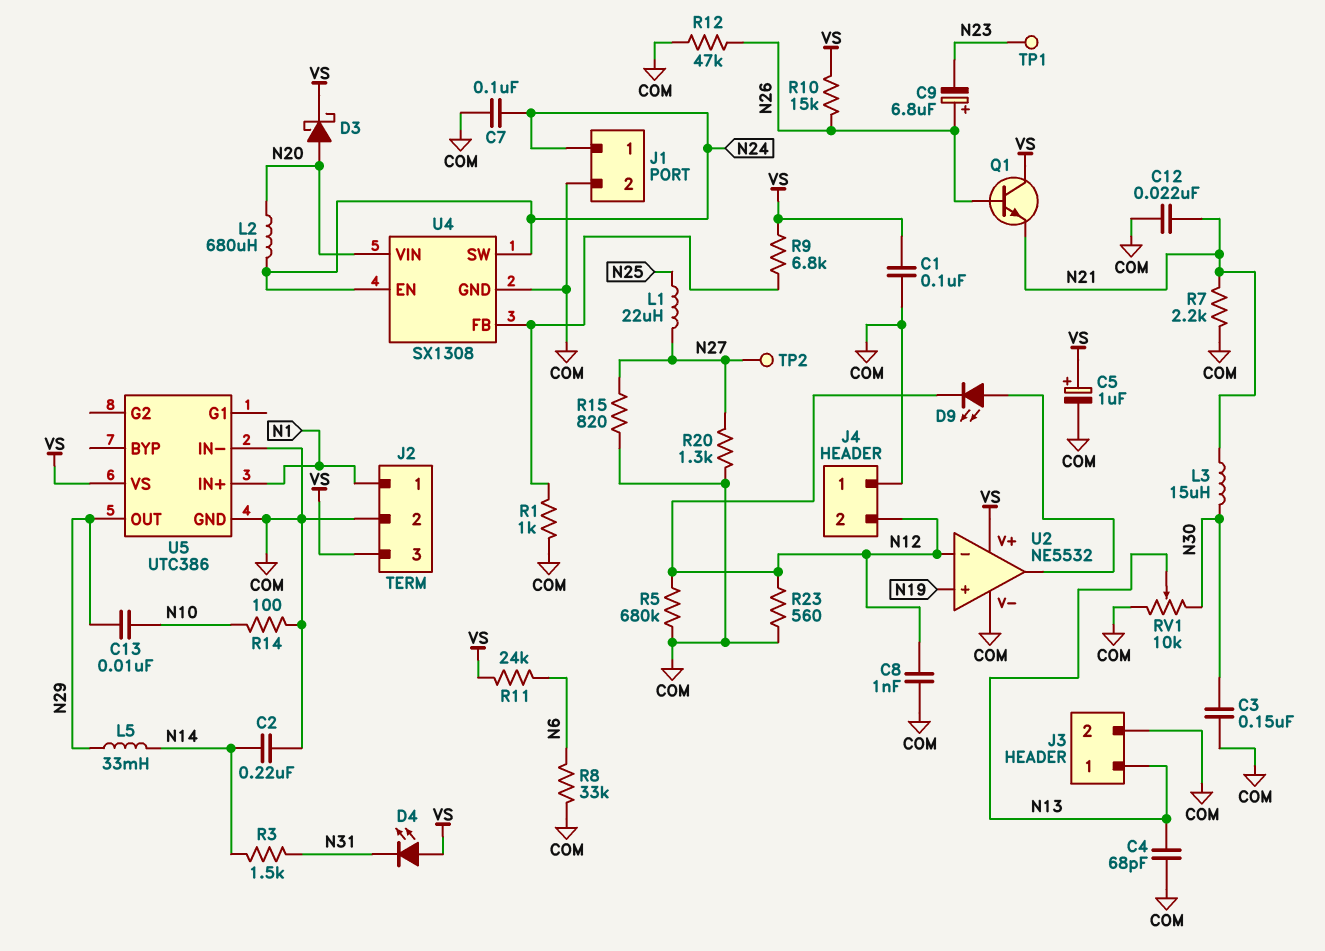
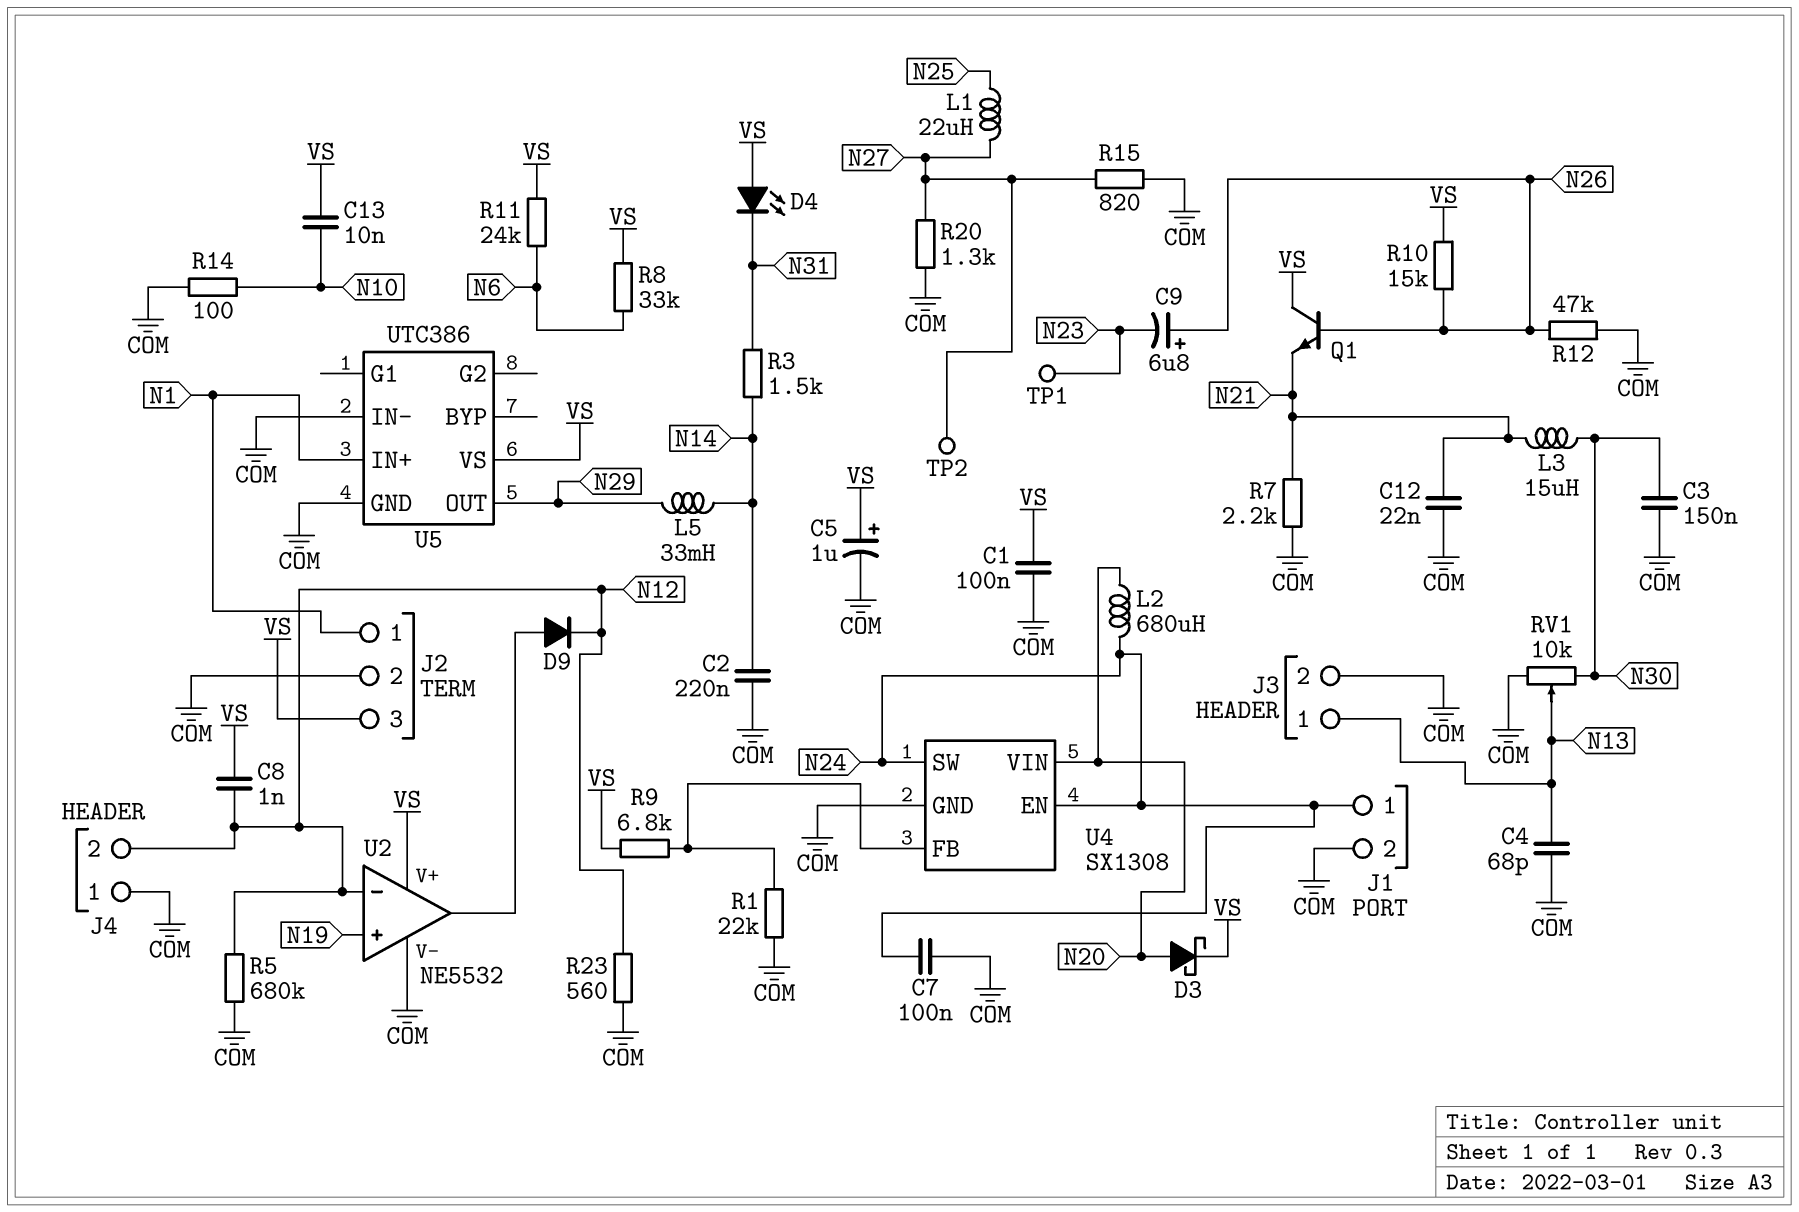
C8: 1nF (COM, N12) -> 1nF (N12, VS)
C13: 10nF (N10, N29) -> 10nF (N10, VS)
D9: LED (A U2/out, K N12) -> diode (A U2/out, K N12)
R1: 1k (COM, U4/FB) -> 22k (COM, U4/FB)
R8: 33k (COM, N6) -> 33k (N6, VS)

